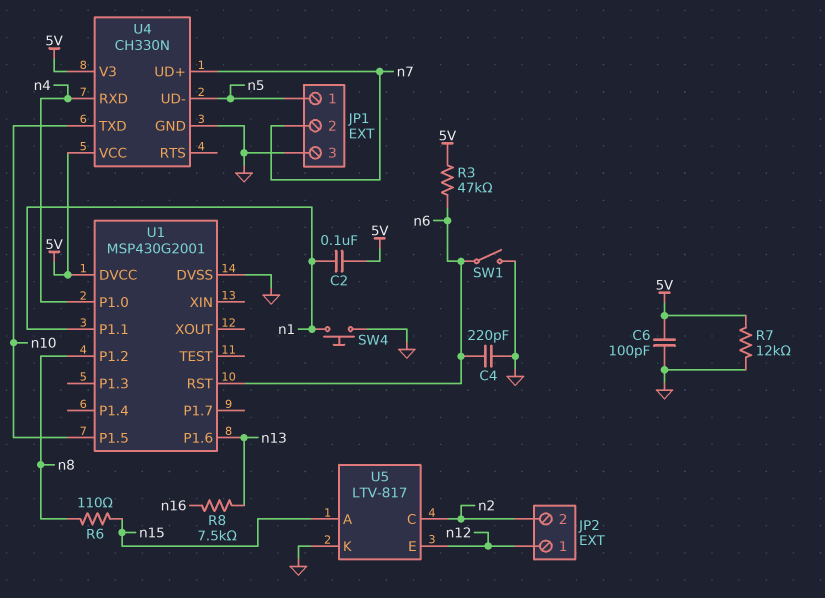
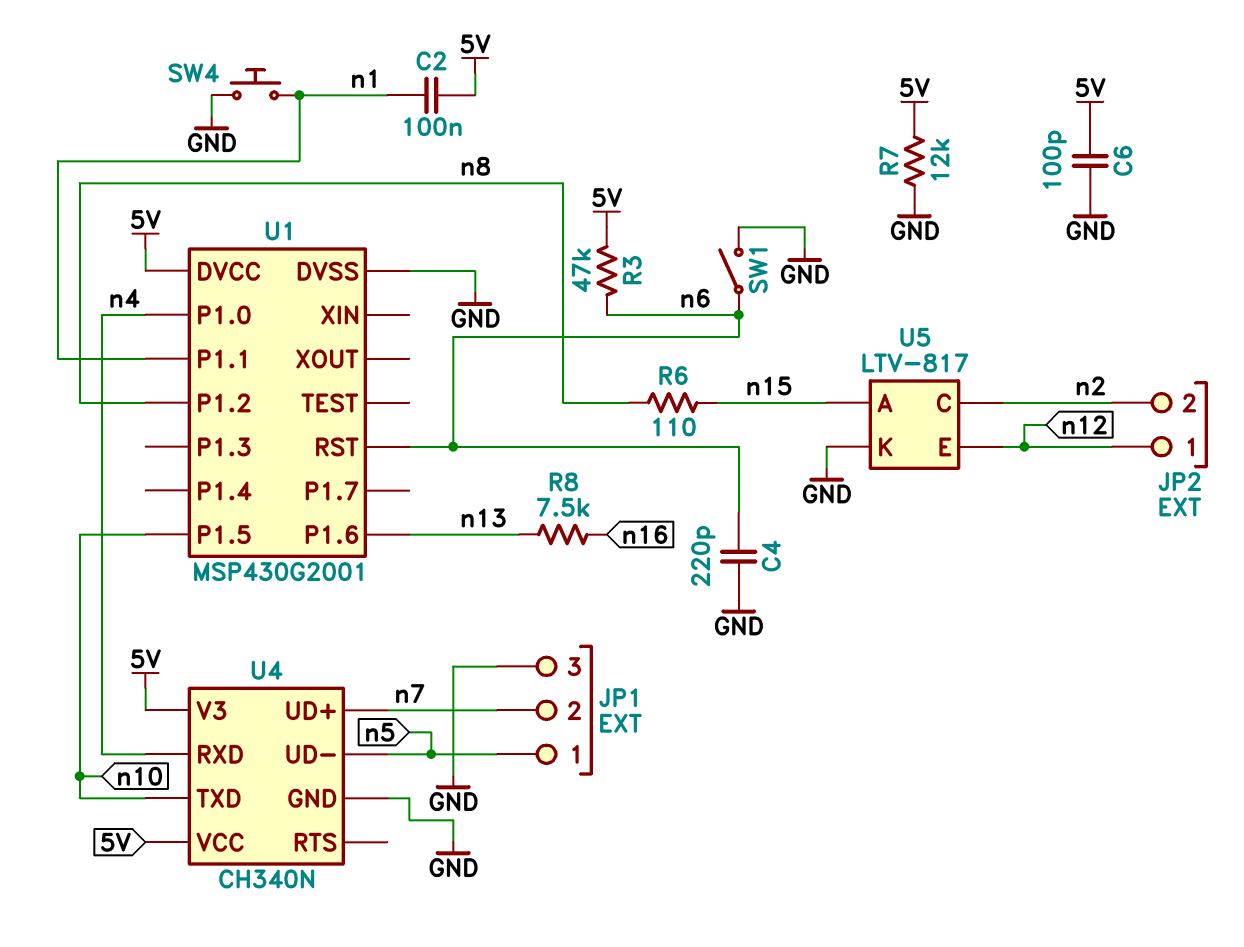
U4: CH330N -> CH340N

